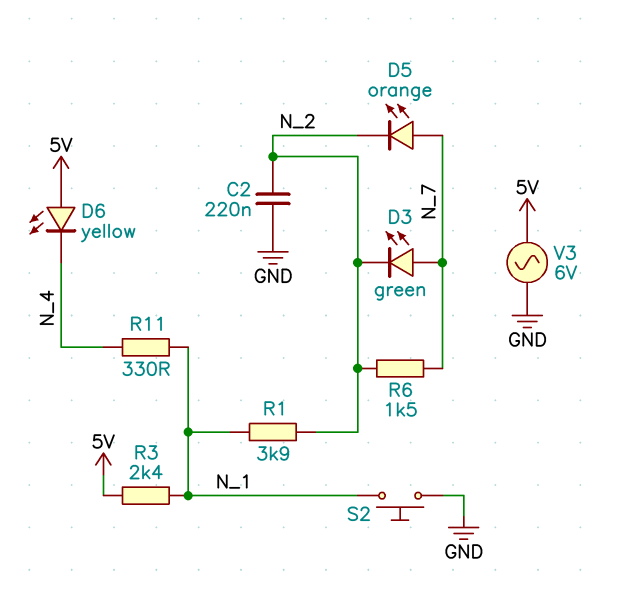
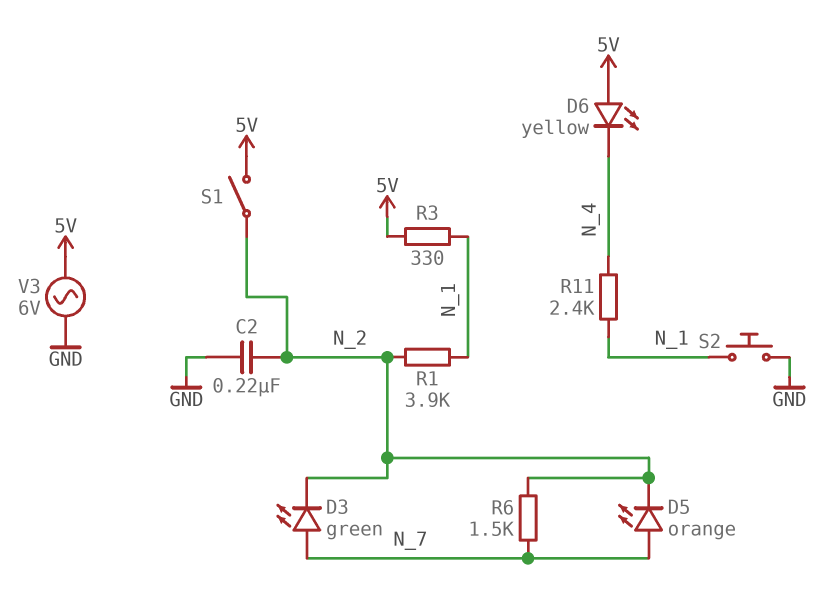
R3: 2.4k (5V, N_1) -> 330 (5V, N_1)
R11: 330 (N_1, N_4) -> 2.4k (N_1, N_4)
S1: none -> switch (5V, N_2)

